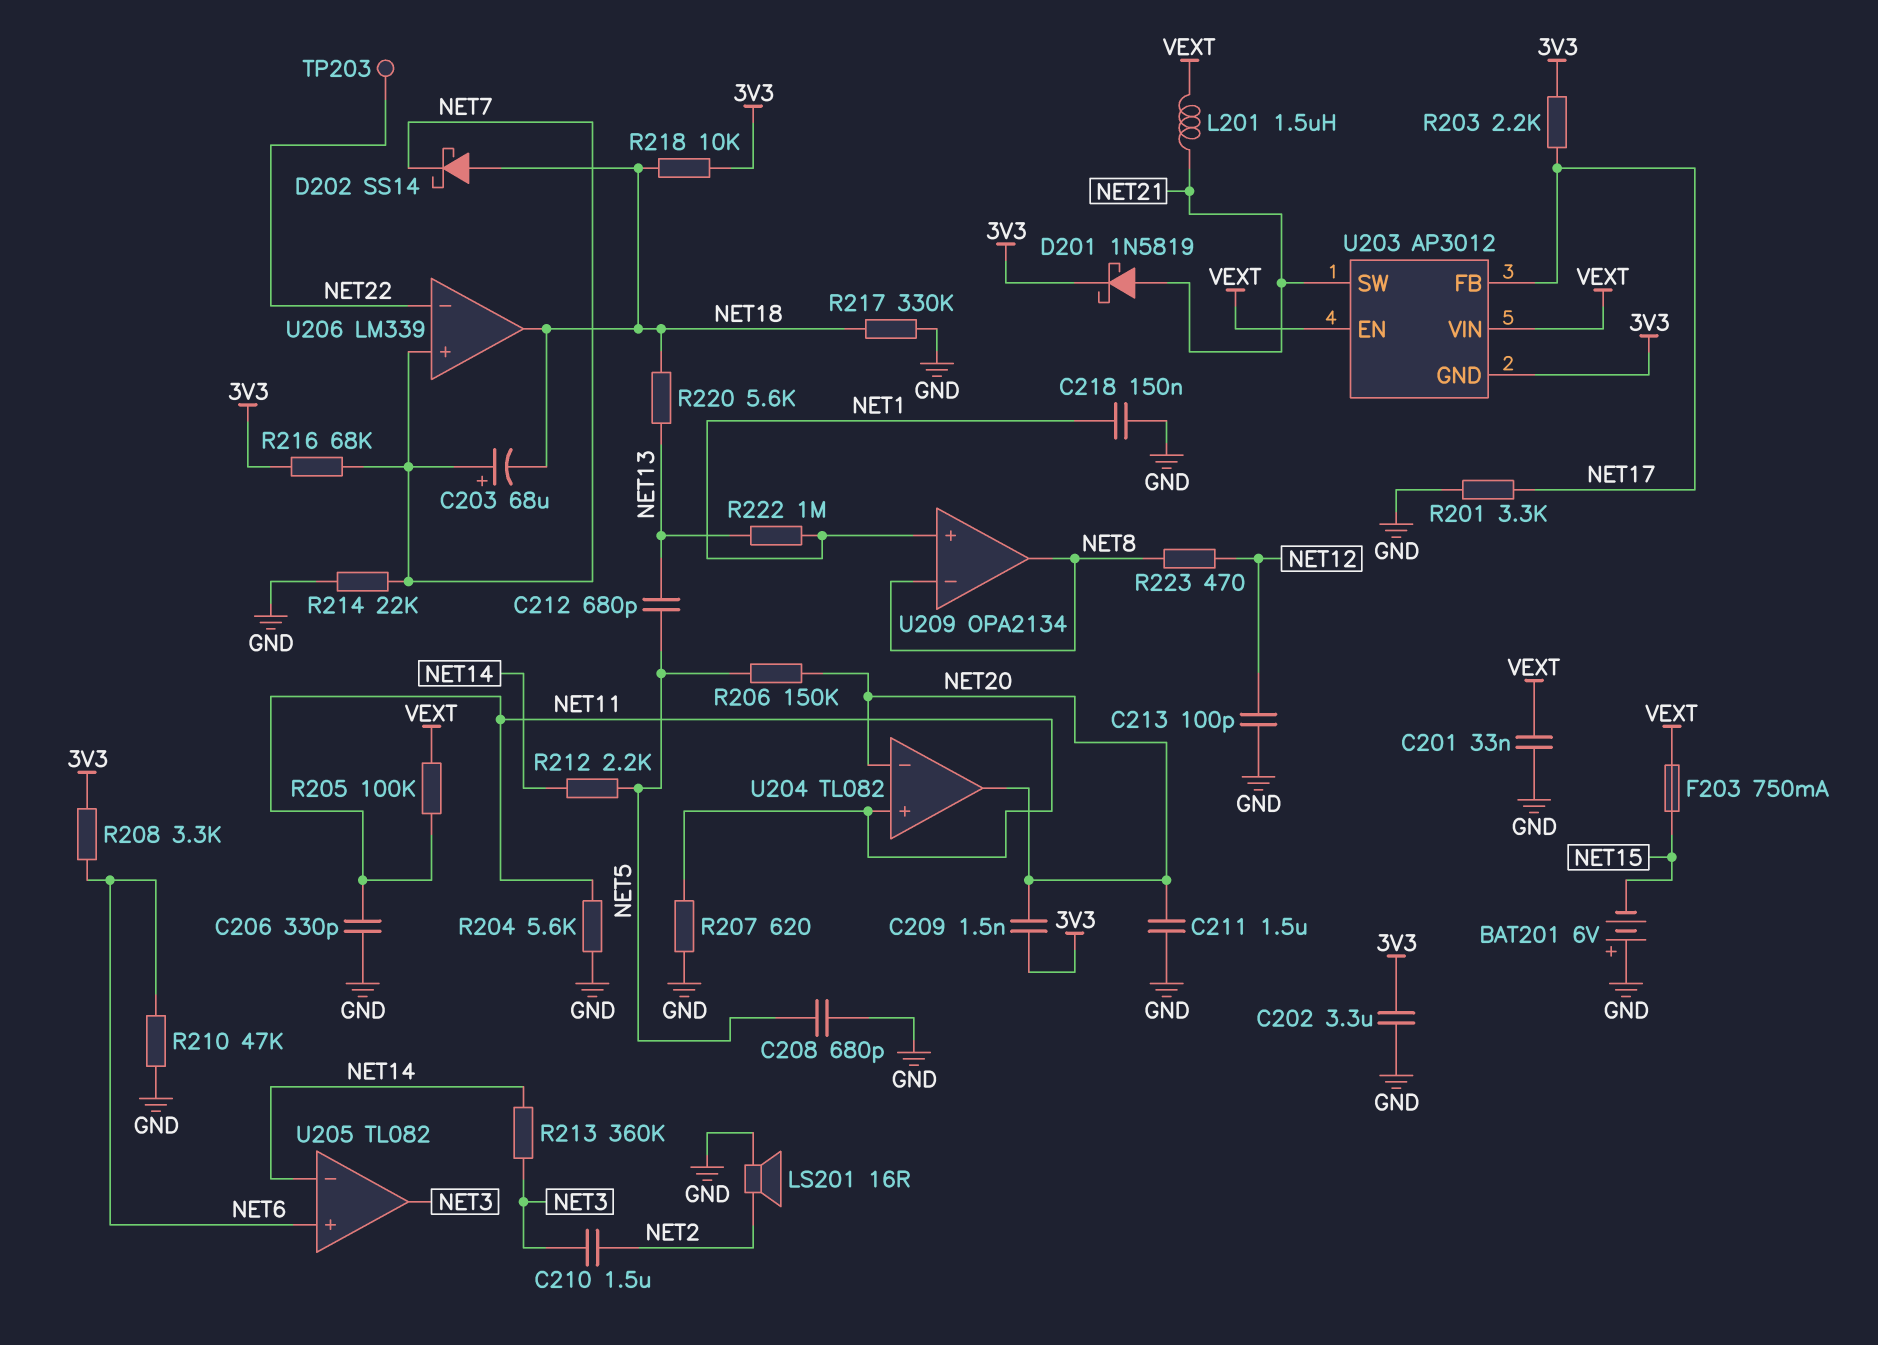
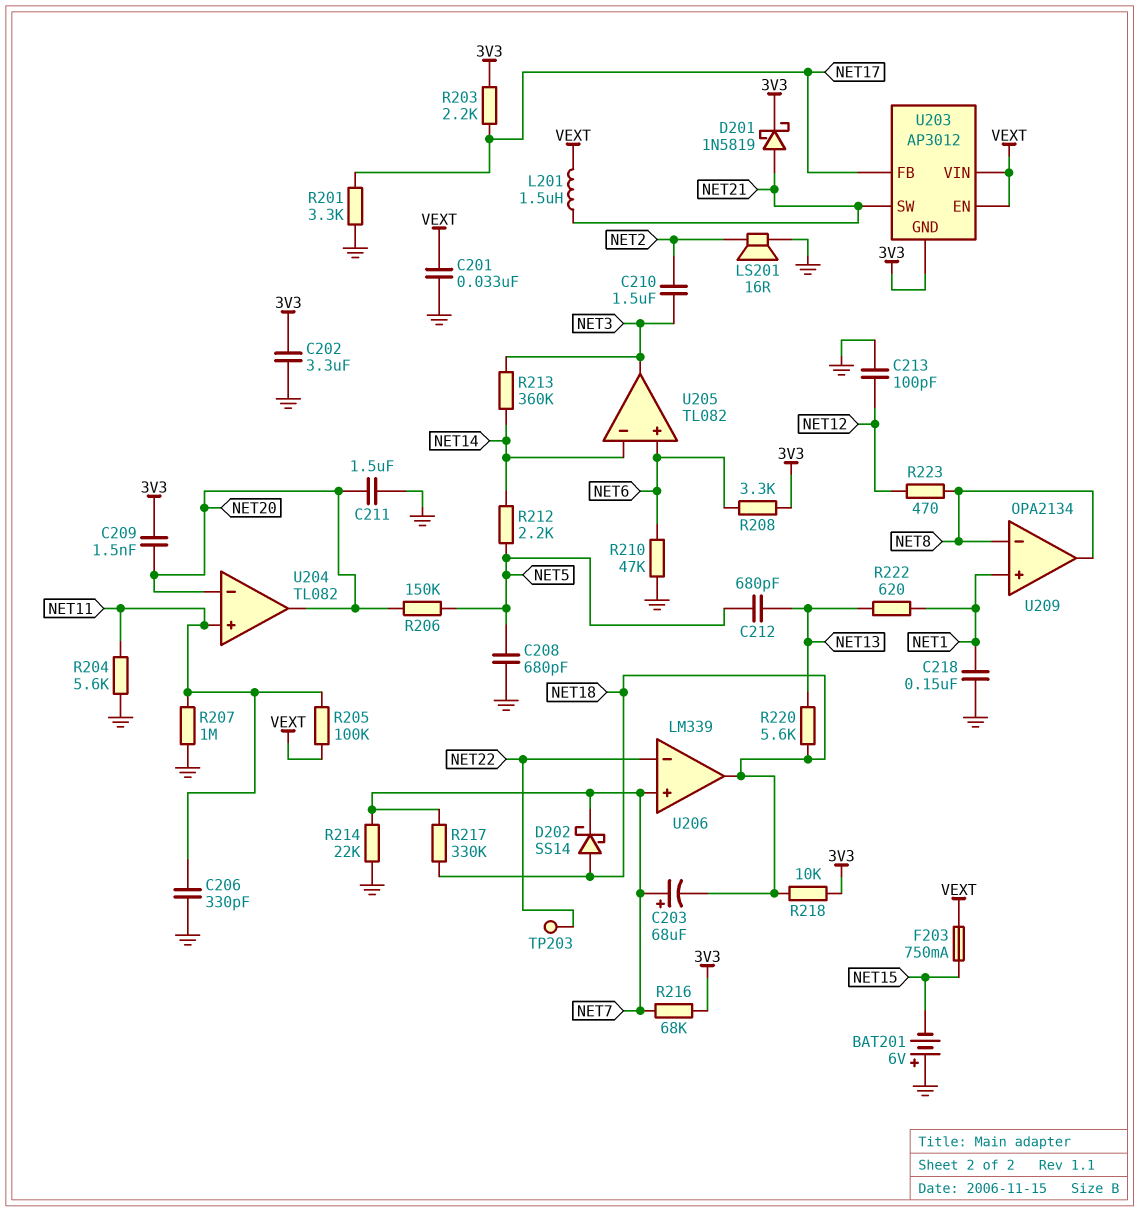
R207: 620 (GND, NET11) -> 1M (GND, NET11)
R217: 330k (GND, NET18) -> 330k (NET7, NET18)
R222: 1M (NET1, NET13) -> 620 (NET1, NET13)

